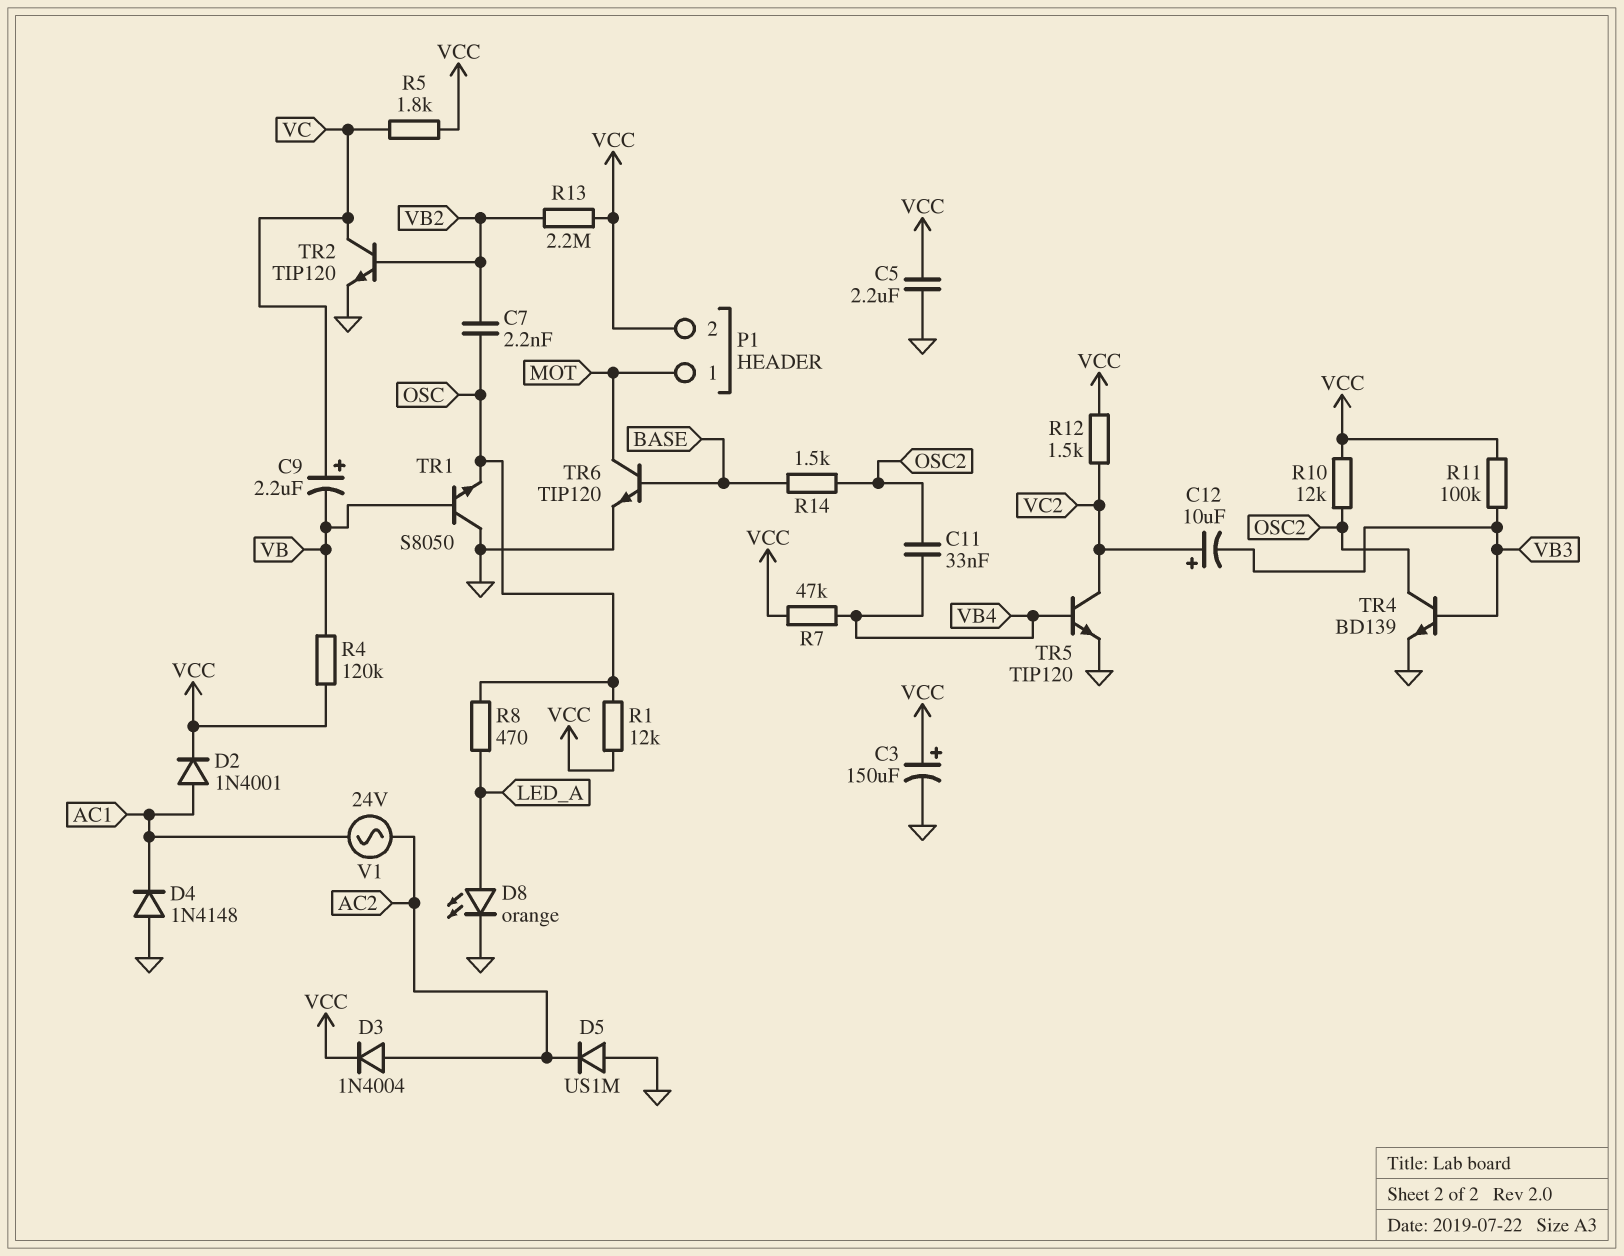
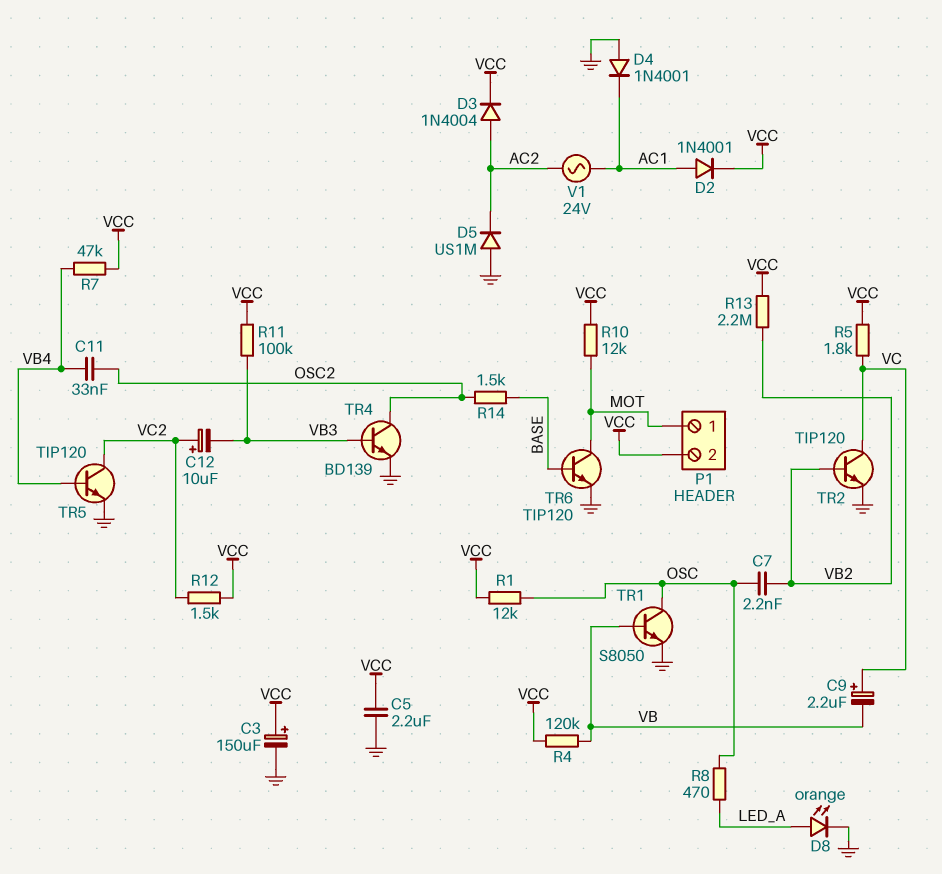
D4: diode 1N4148 (A GND, K AC1) -> diode 1N4001 (A GND, K AC1)
R10: 12k (OSC2, VCC) -> 12k (MOT, VCC)
TR1: NPN S8050 (B VB, C GND, E OSC) -> NPN S8050 (B VB, C OSC, E GND)

